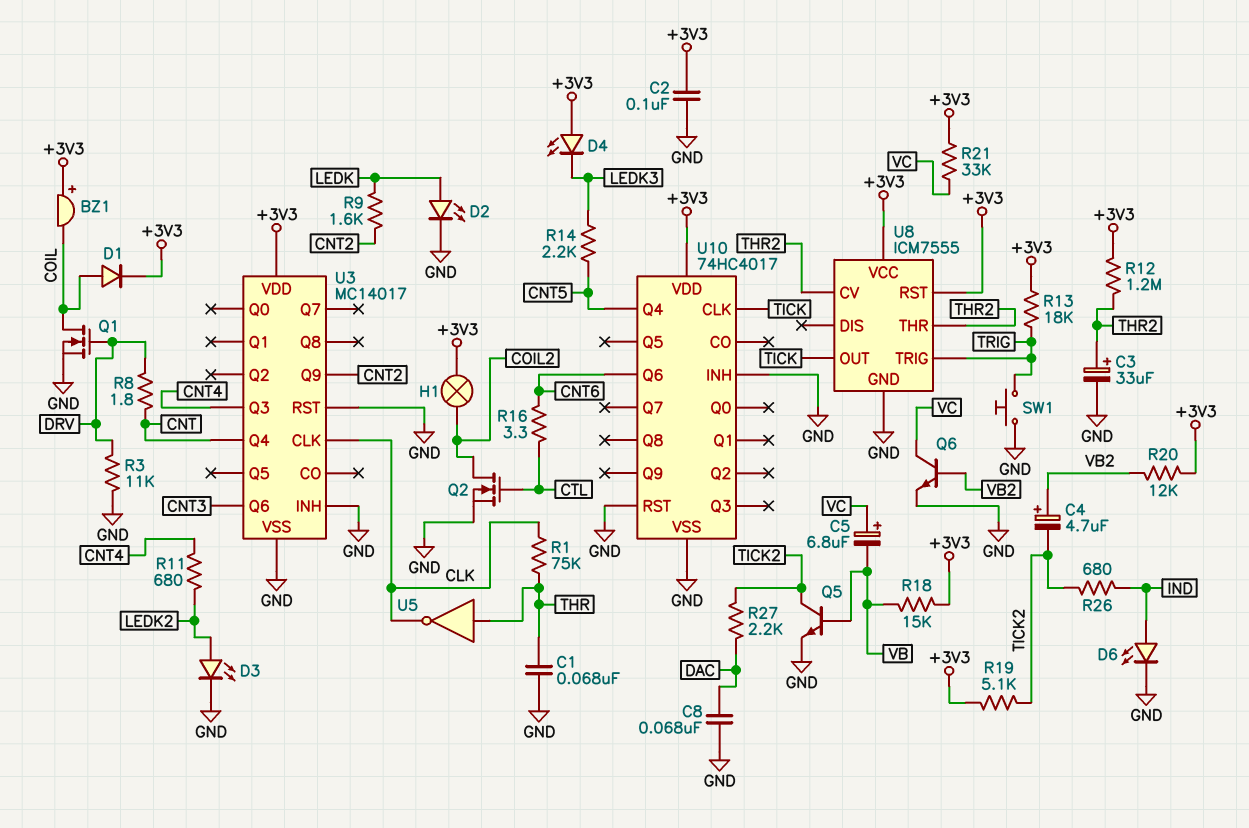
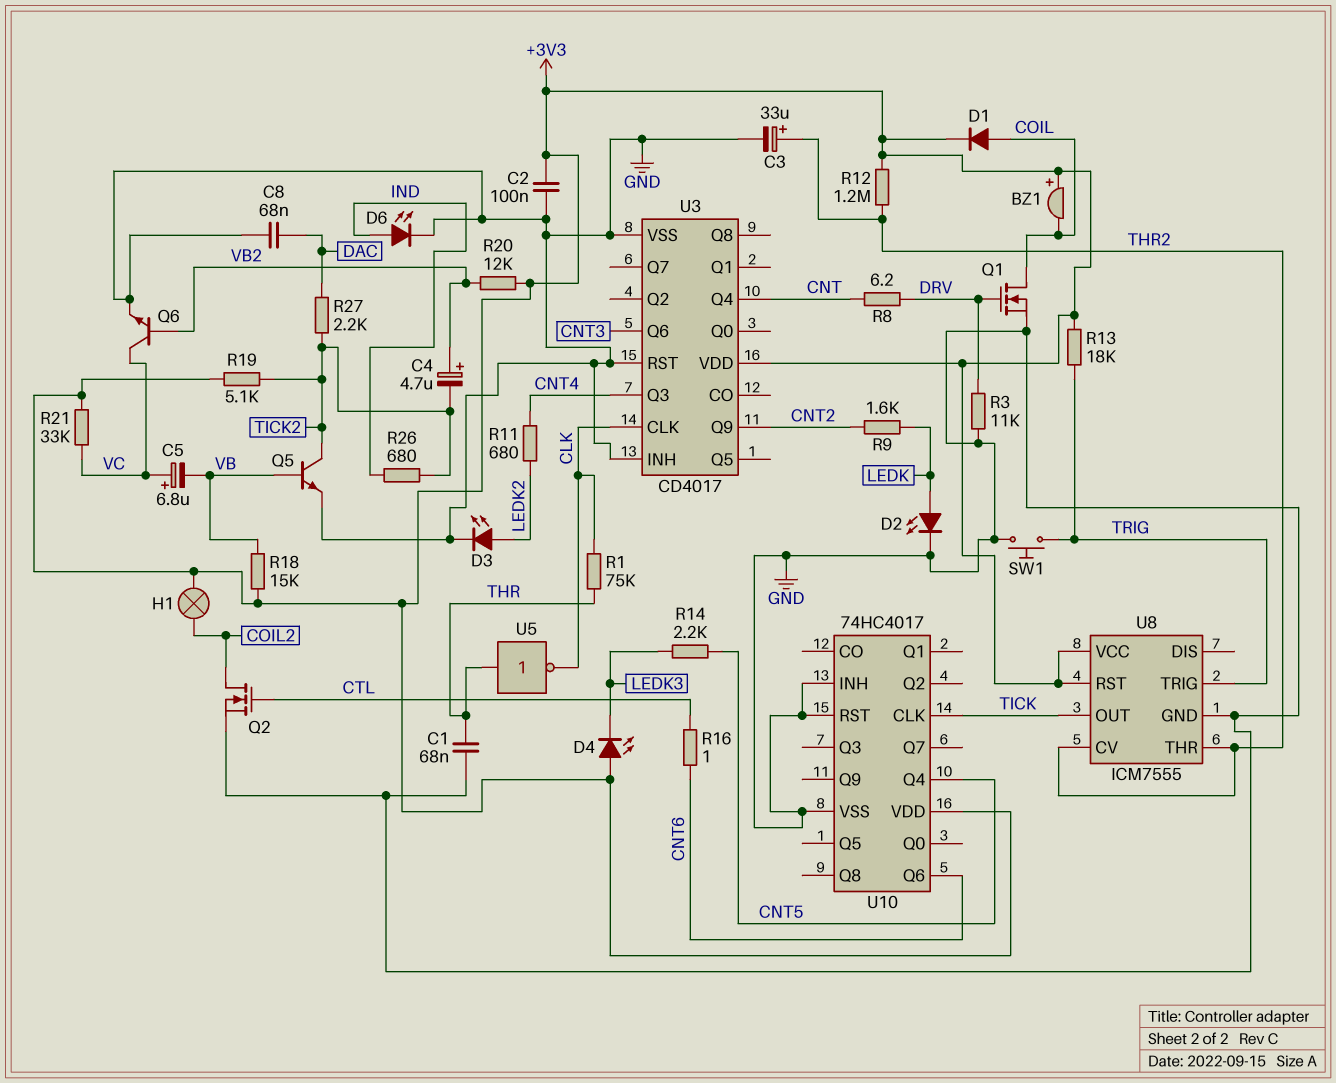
R8: 1.8 (CNT, DRV) -> 6.2 (CNT, DRV)
R16: 3.3 (CNT6, CTL) -> 1 (CNT6, CTL)
U3: MC14017 -> CD4017

